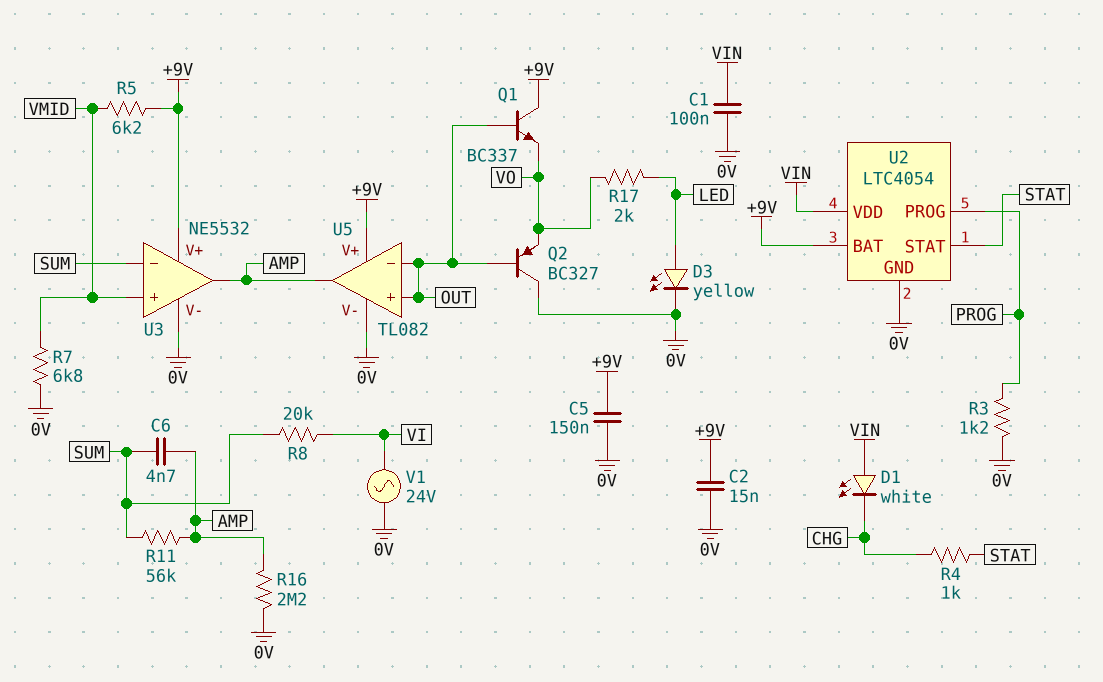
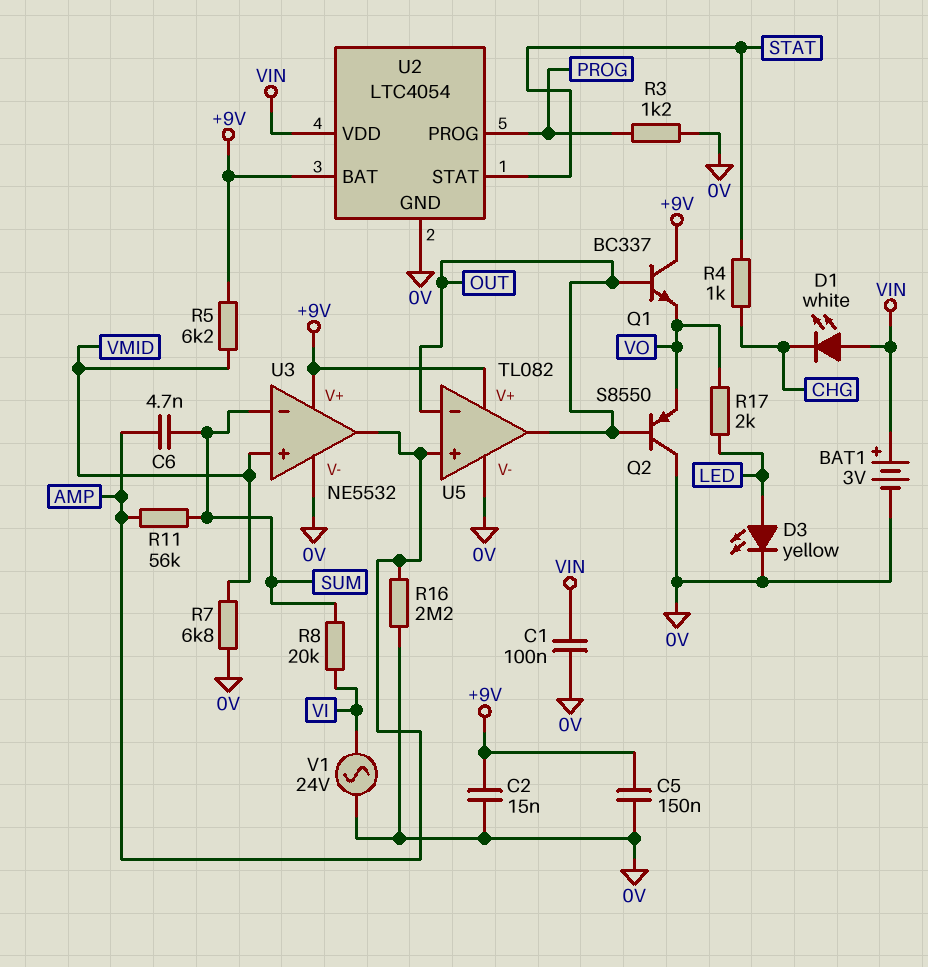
BAT1: none -> 3V (plus VIN, minus 0V)
Q2: PNP BC327 (B OUT, C 0V, E VO) -> PNP S8550 (B OUT, C 0V, E VO)
U5 pin in+: OUT -> AMP
U5 pin out: AMP -> OUT

